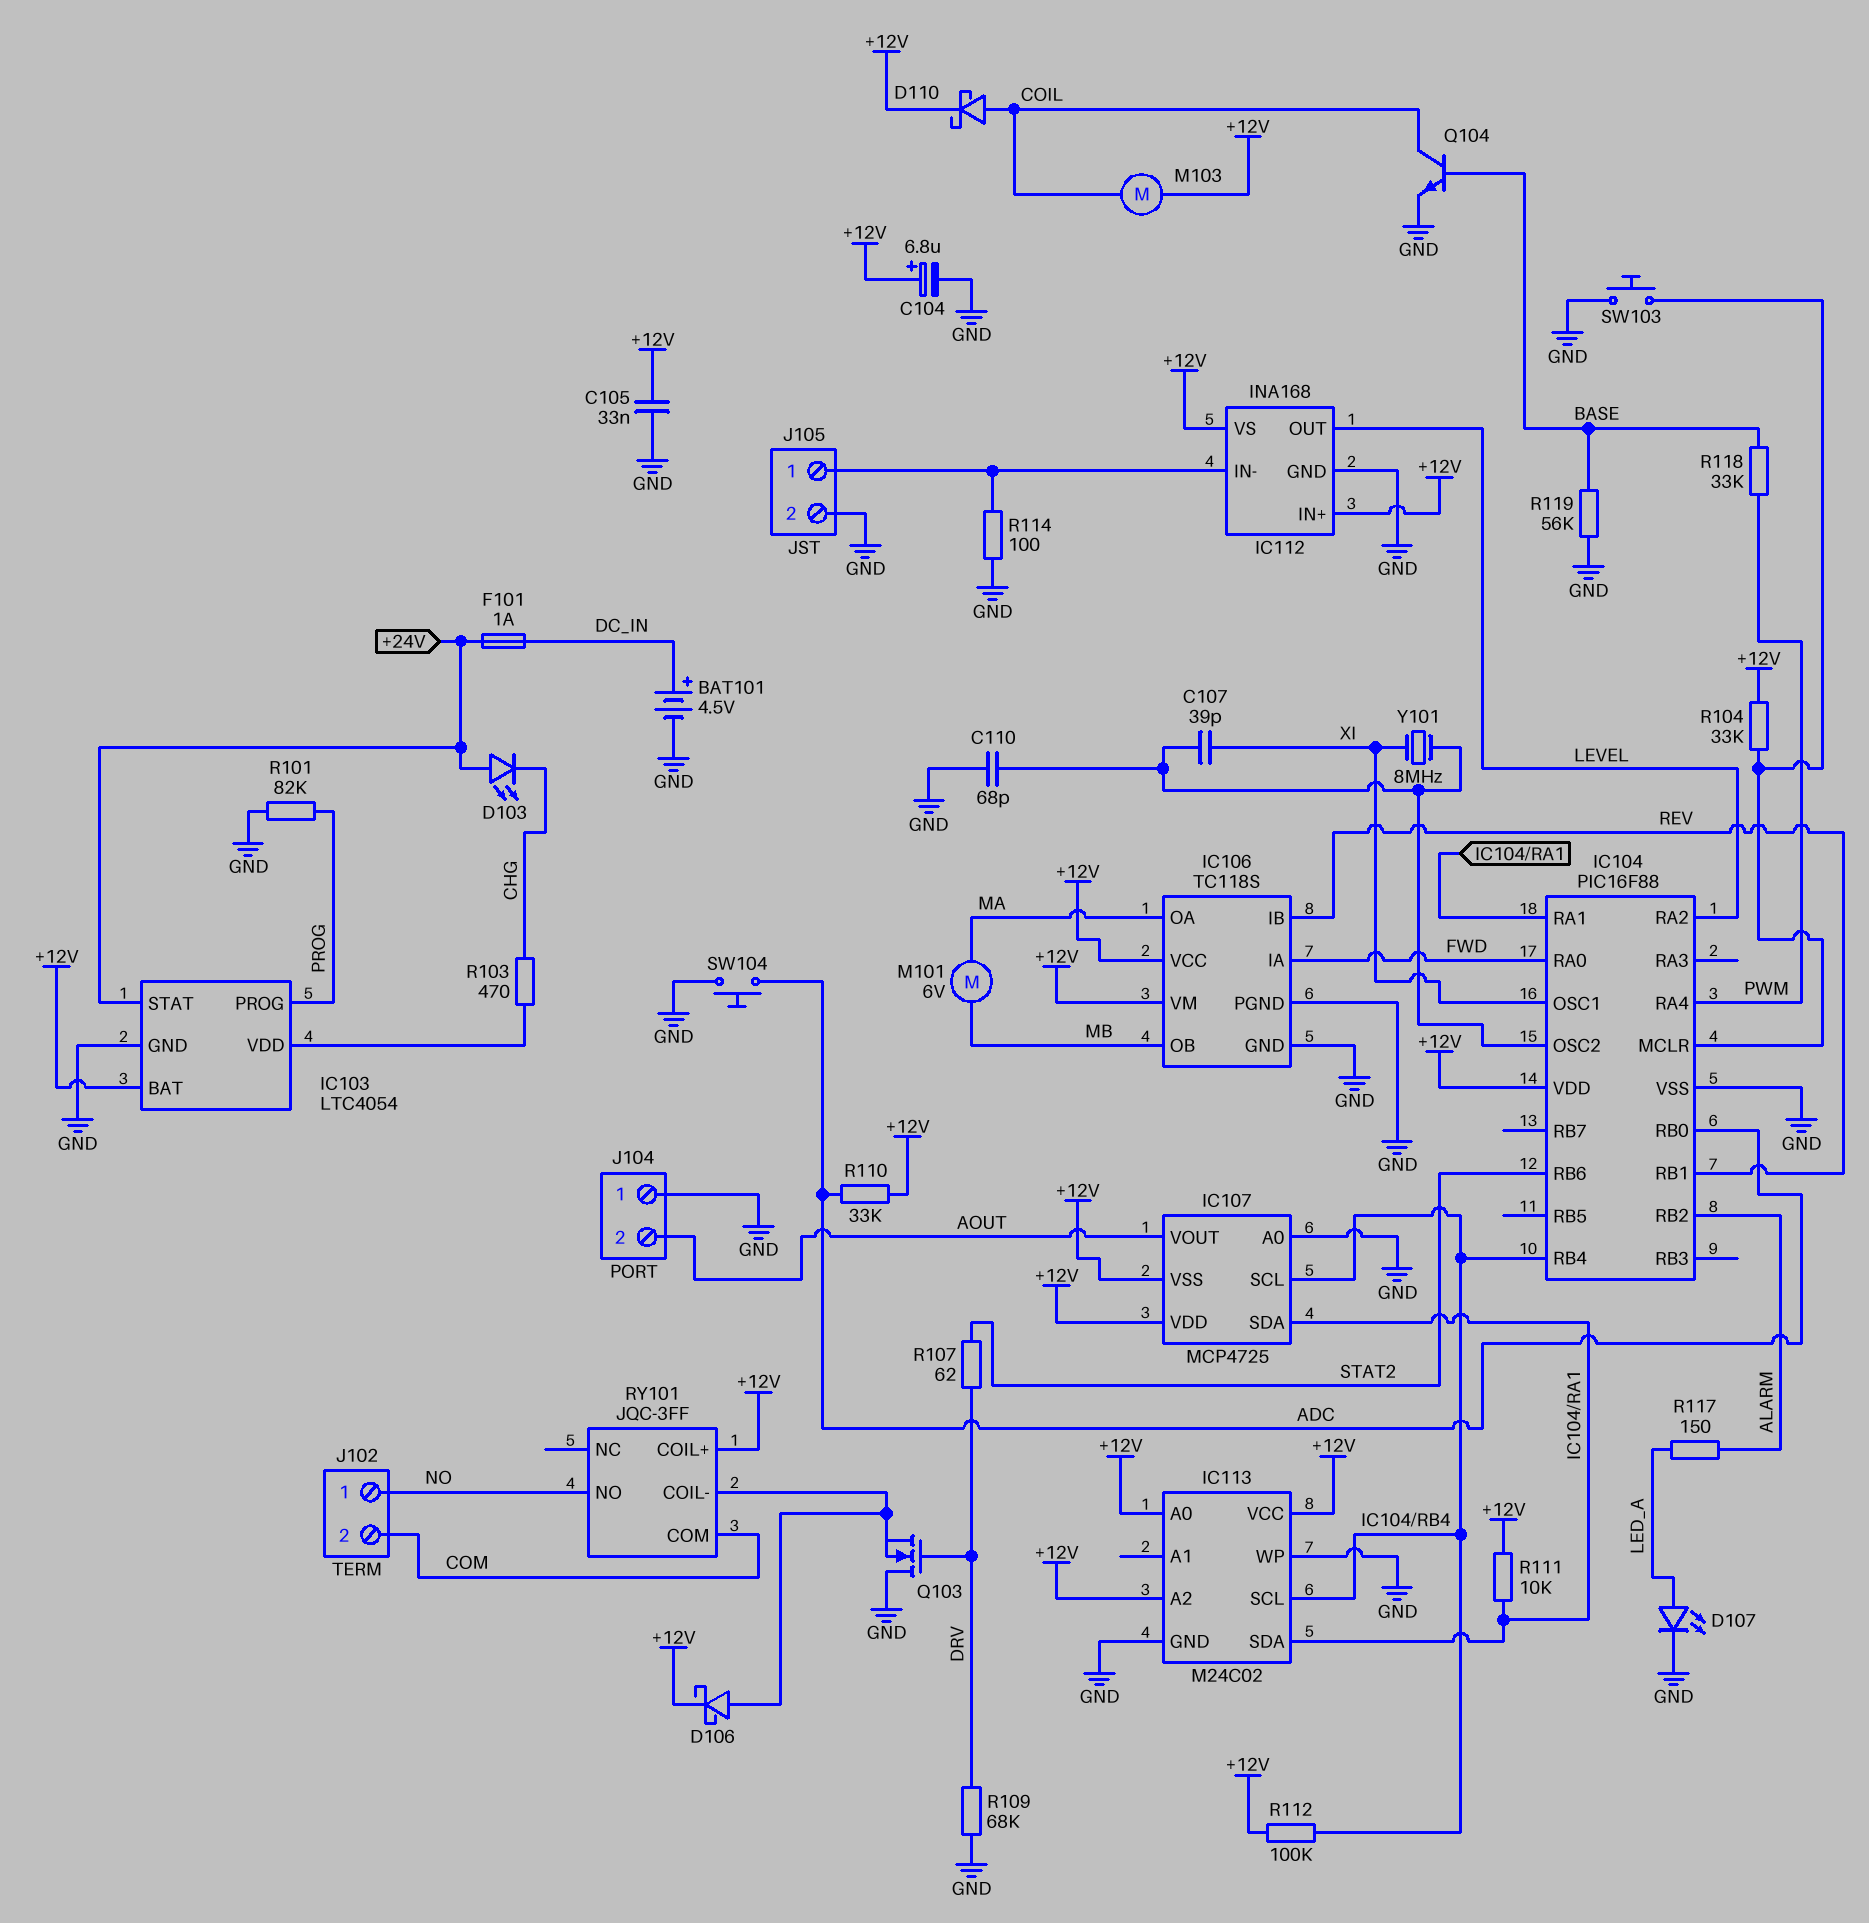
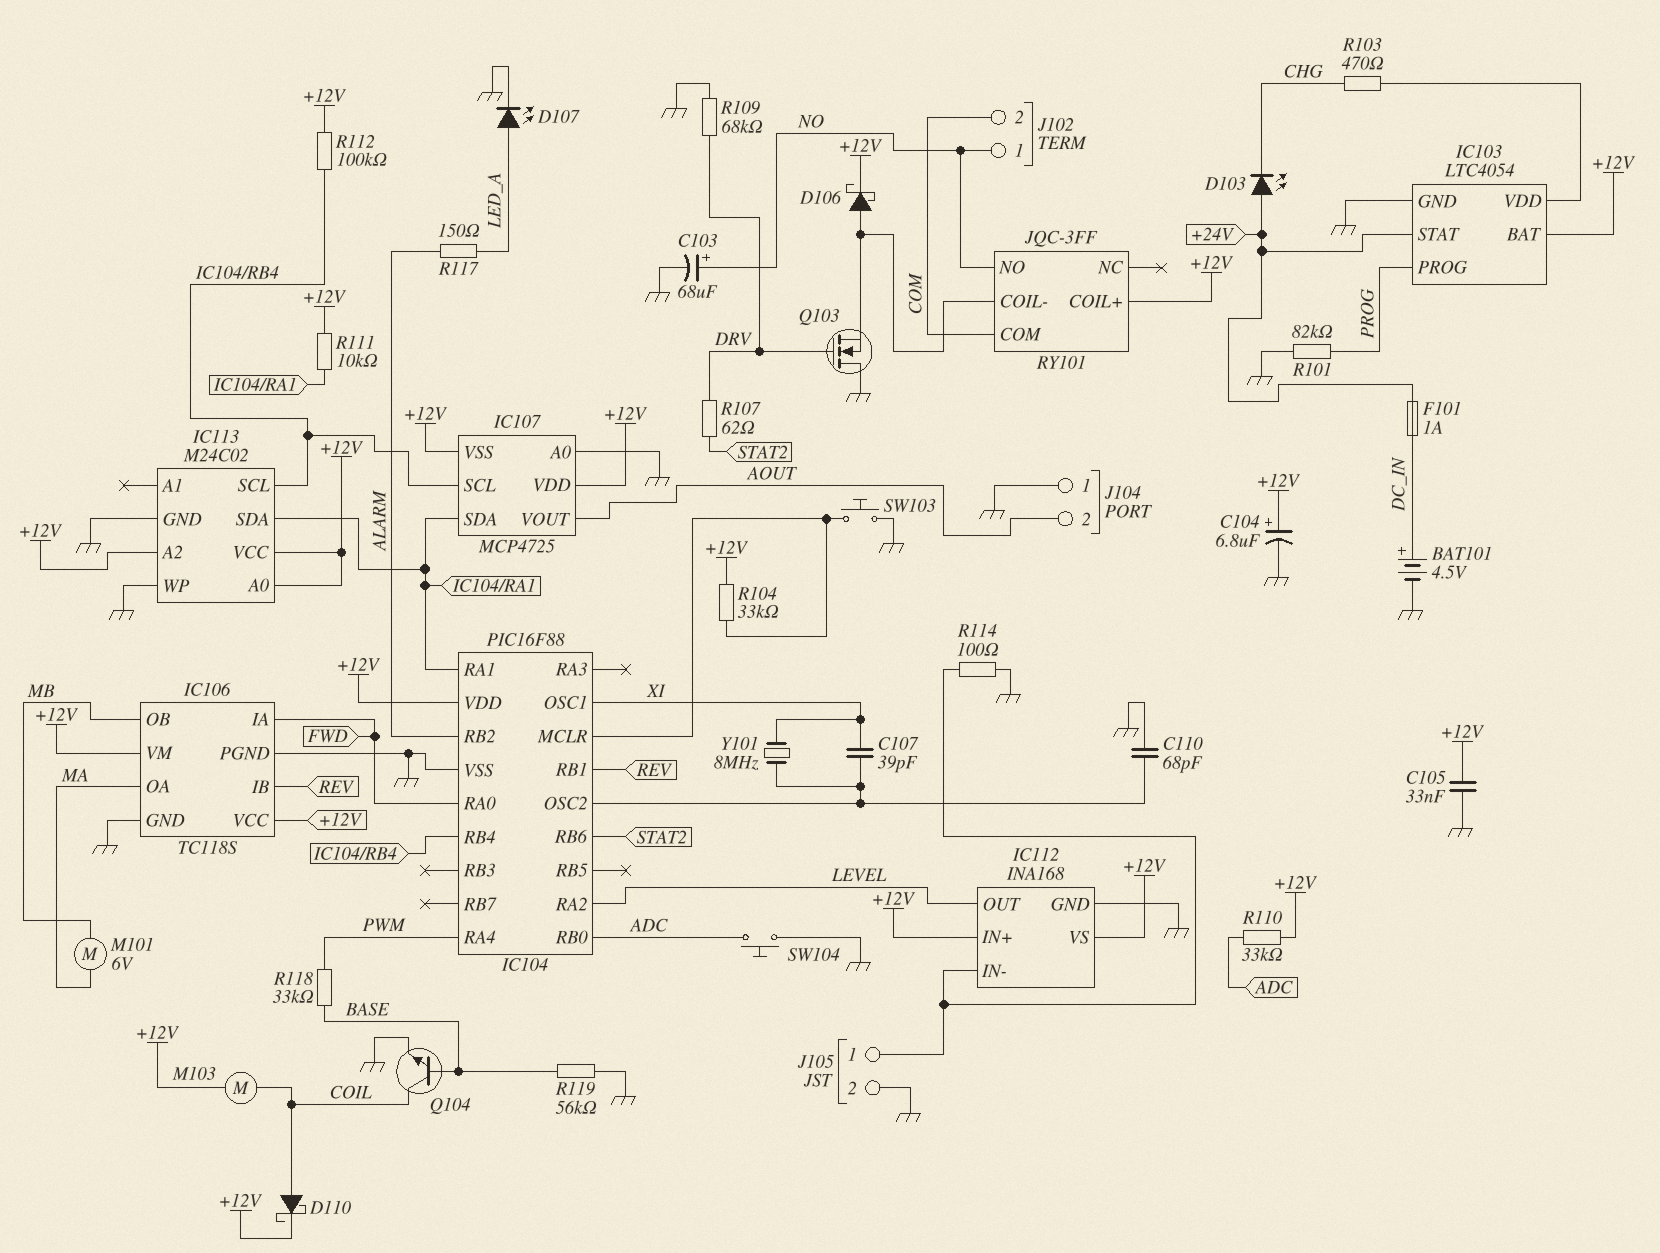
C103: none -> 68uF (plus NO, minus GND)

